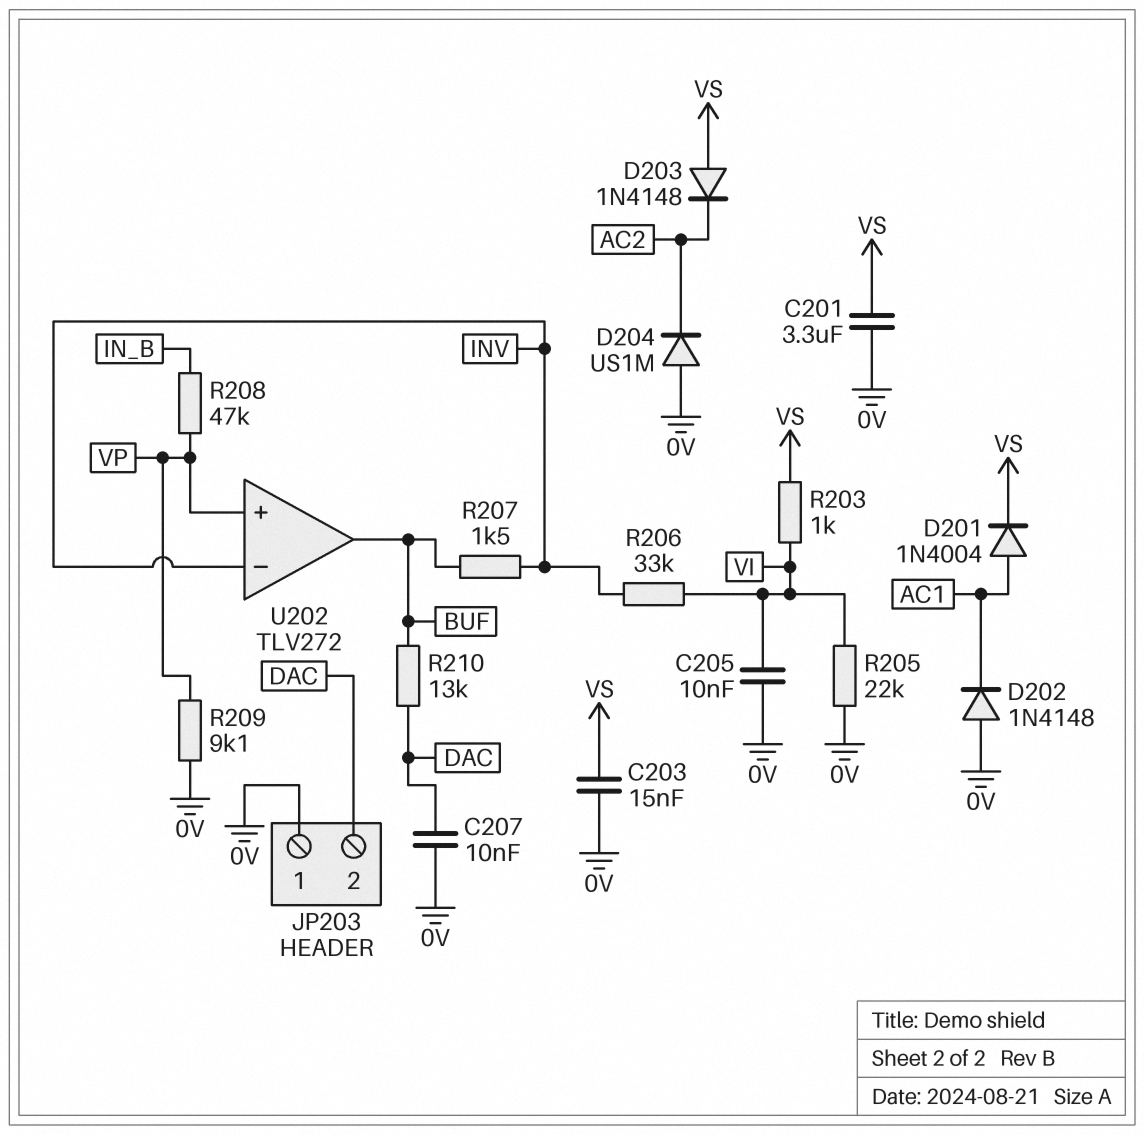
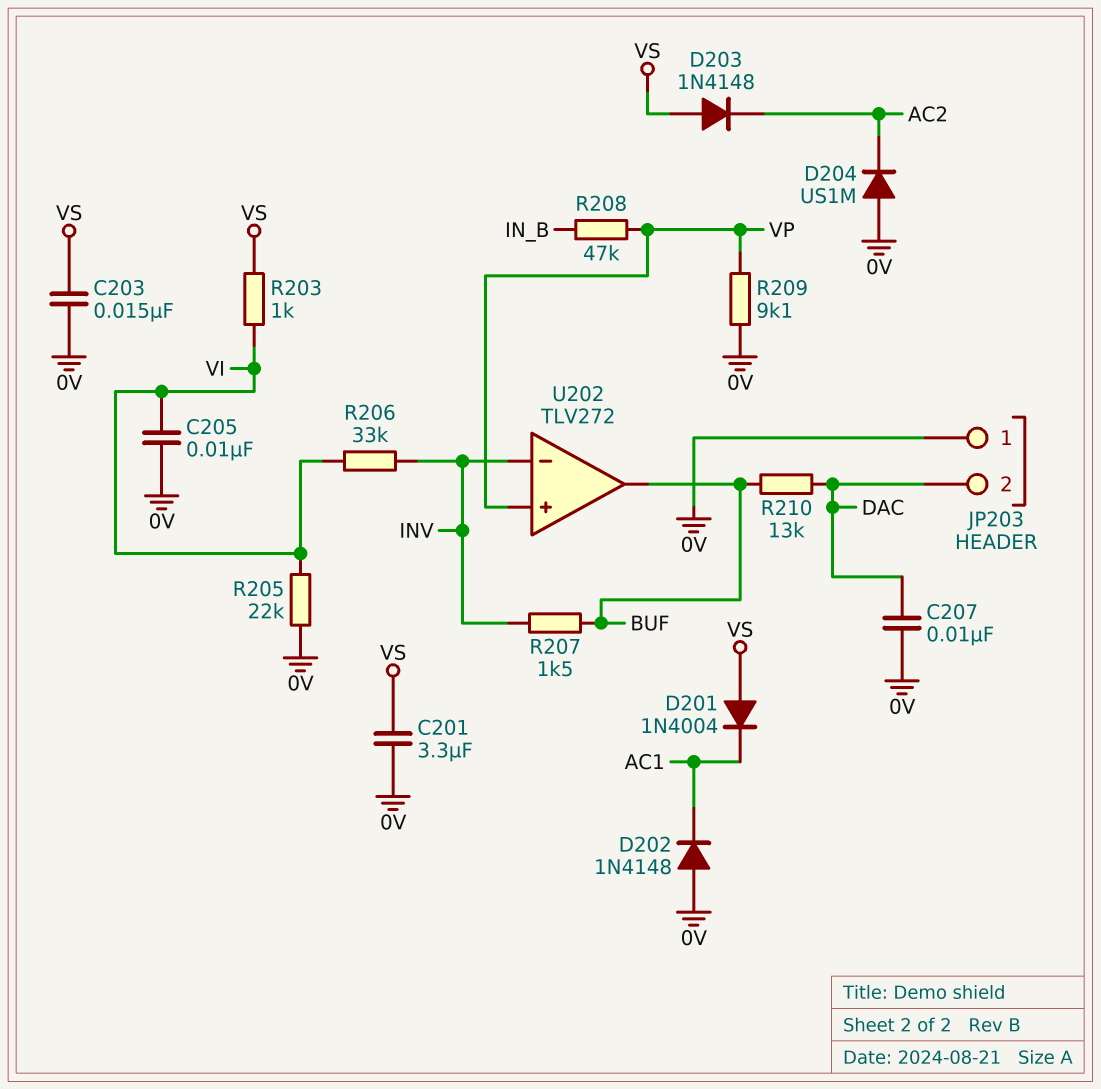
D201: diode 1N4004 (A AC1, K VS) -> diode 1N4004 (A VS, K AC1)

